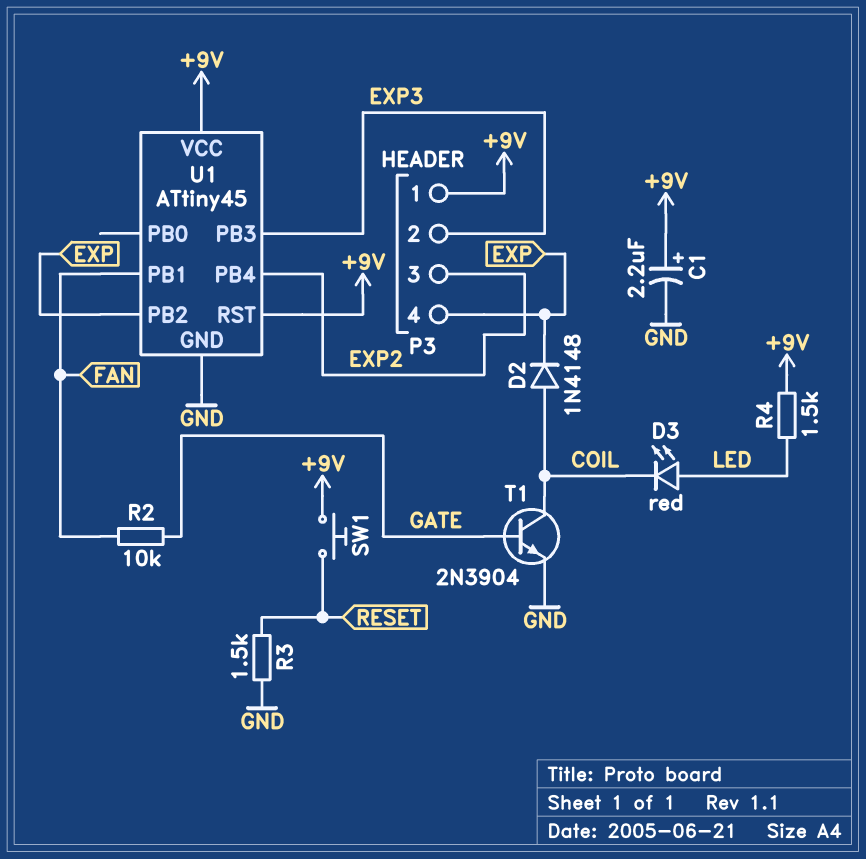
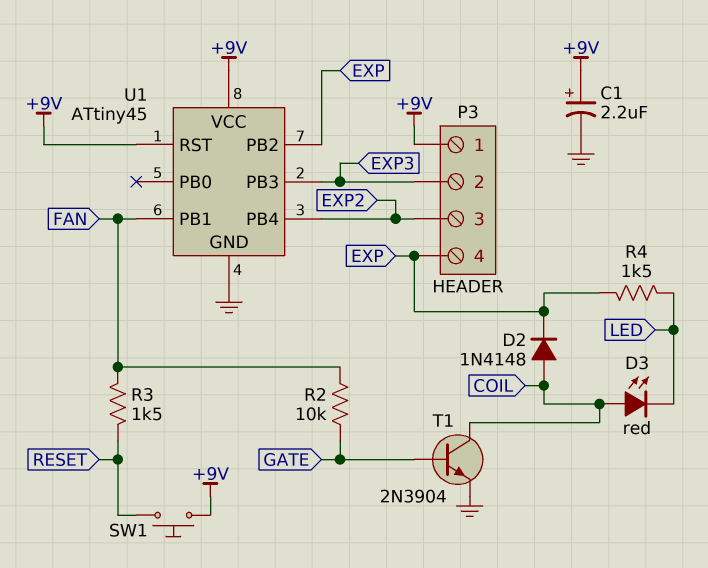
D3: LED red (A LED, K COIL) -> LED red (A COIL, K LED)
R3: 1.5k (GND, RESET) -> 1.5k (FAN, RESET)
R4: 1.5k (+9V, LED) -> 1.5k (EXP, LED)

